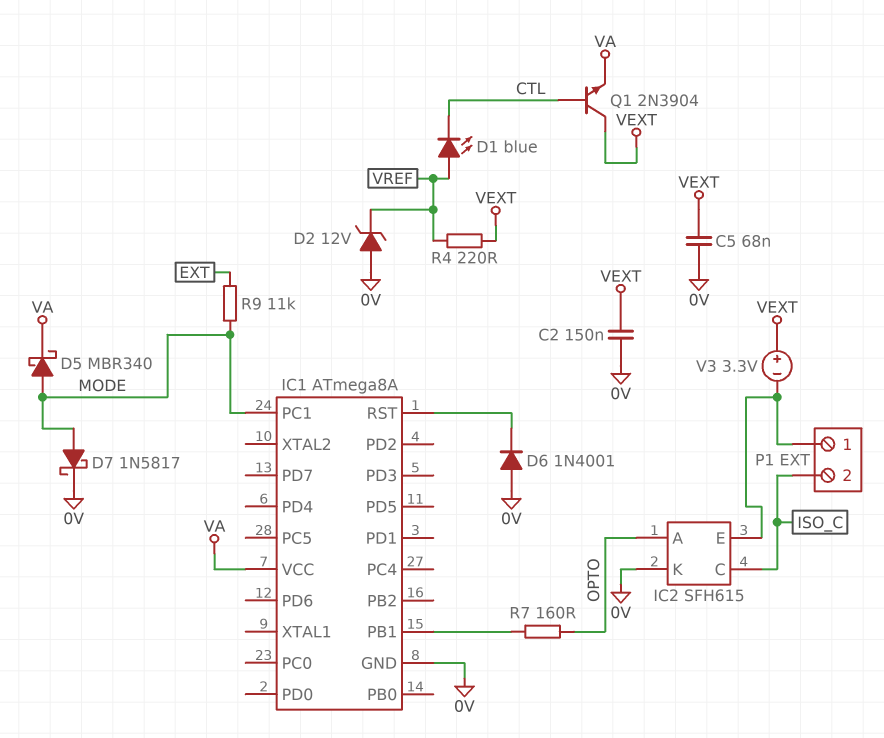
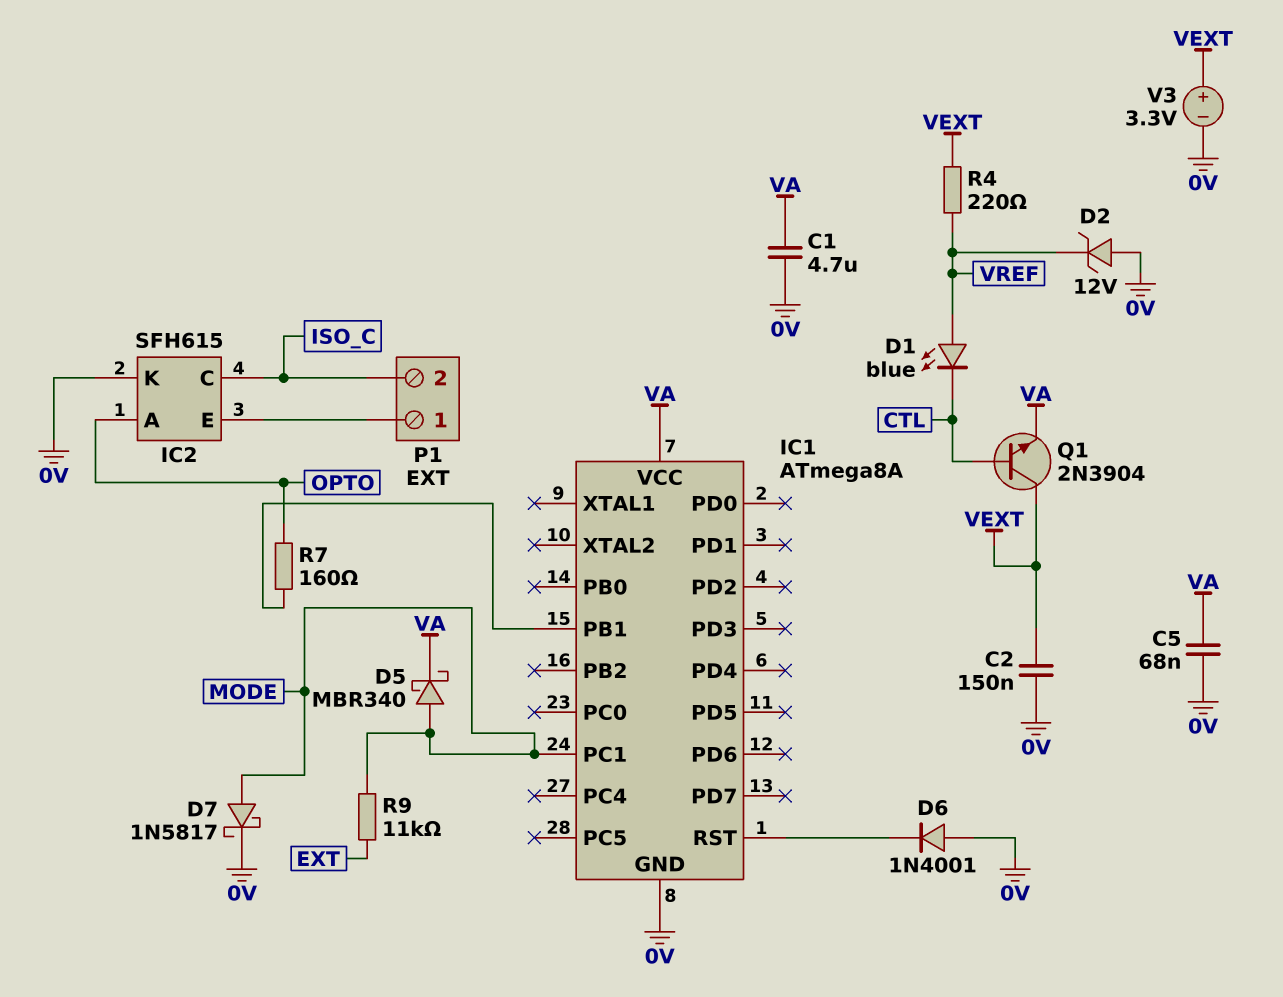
C1: none -> 4.7uF (0V, VA)
C5: 68nF (0V, VEXT) -> 68nF (0V, VA)
V3: 3.3V (plus VEXT, minus IC2/E) -> 3.3V (plus VEXT, minus 0V)

